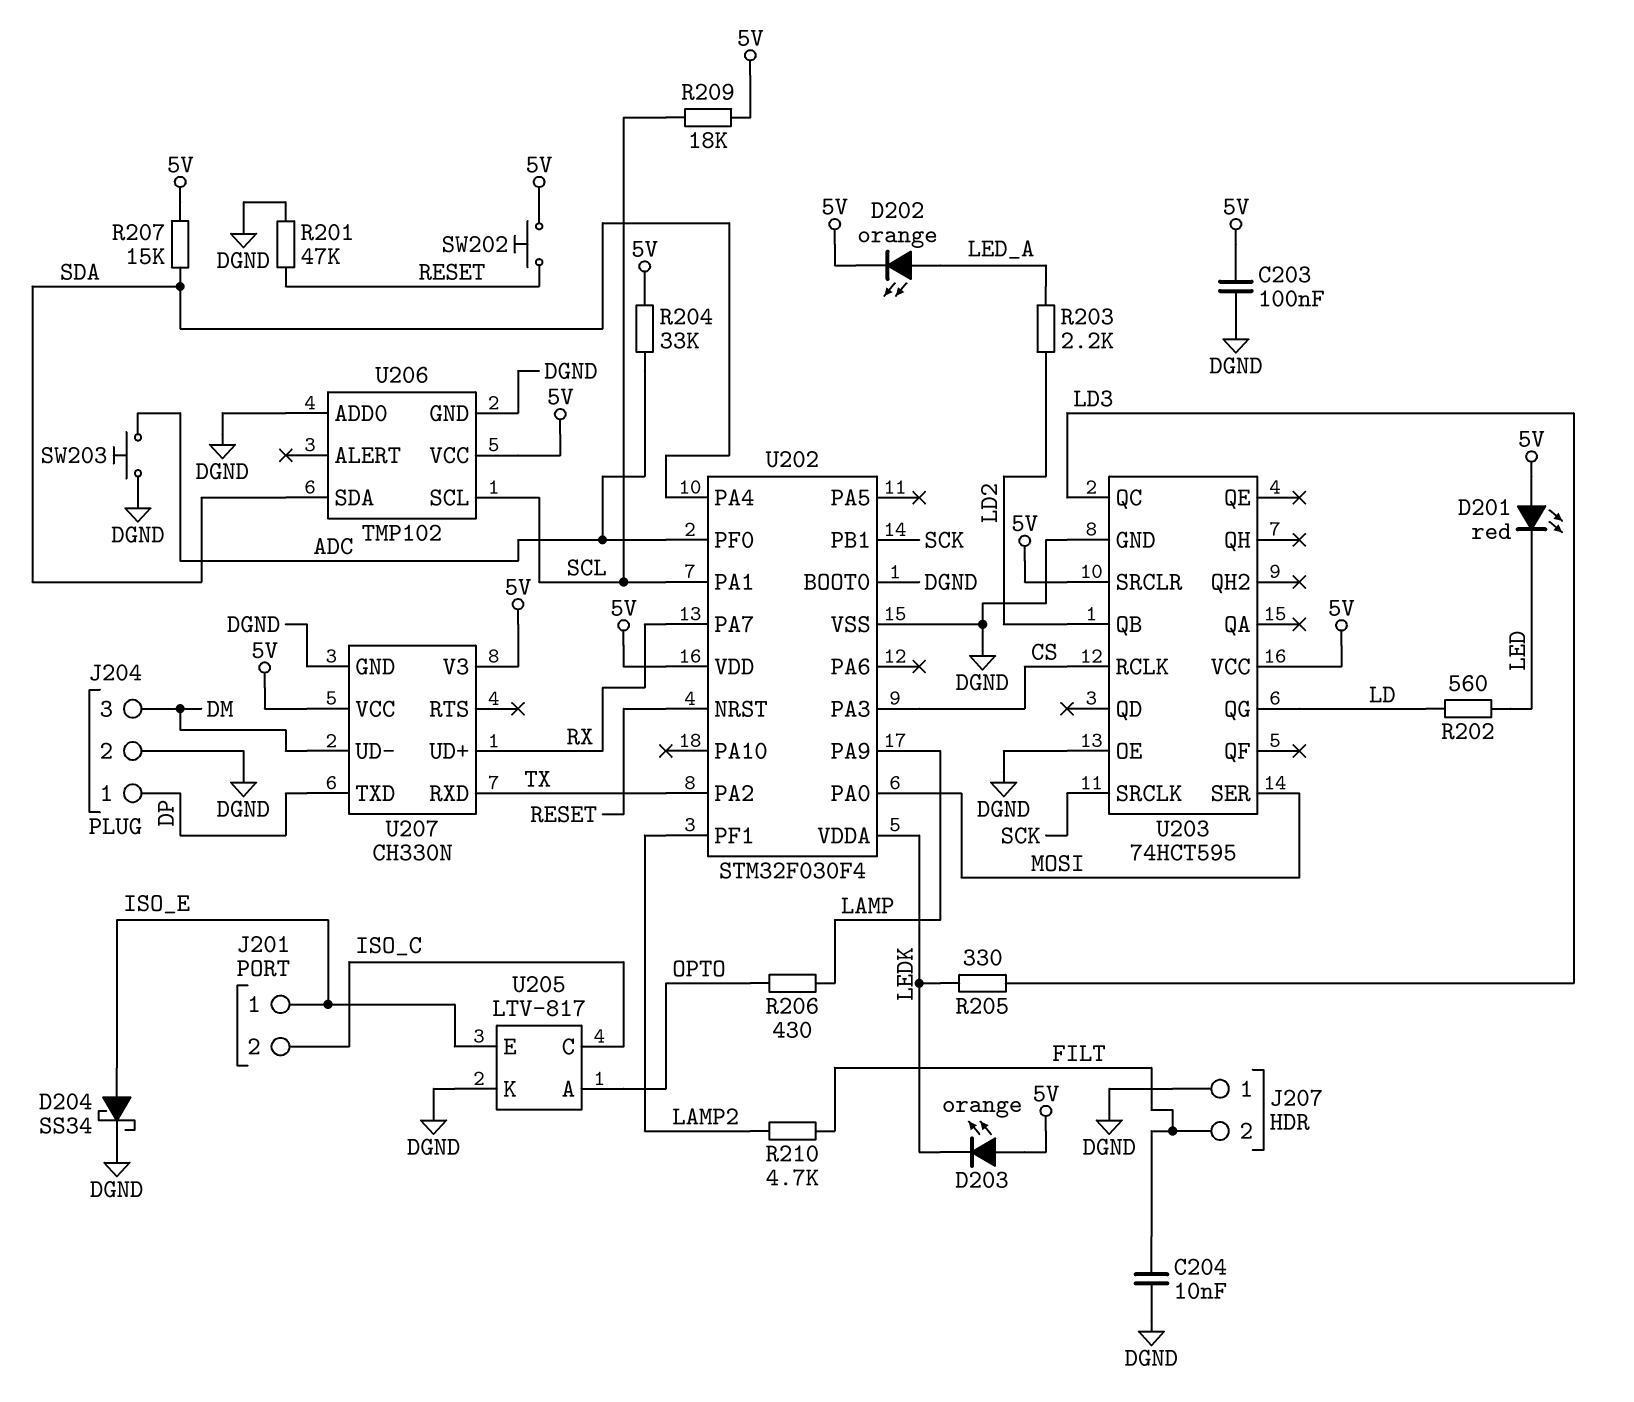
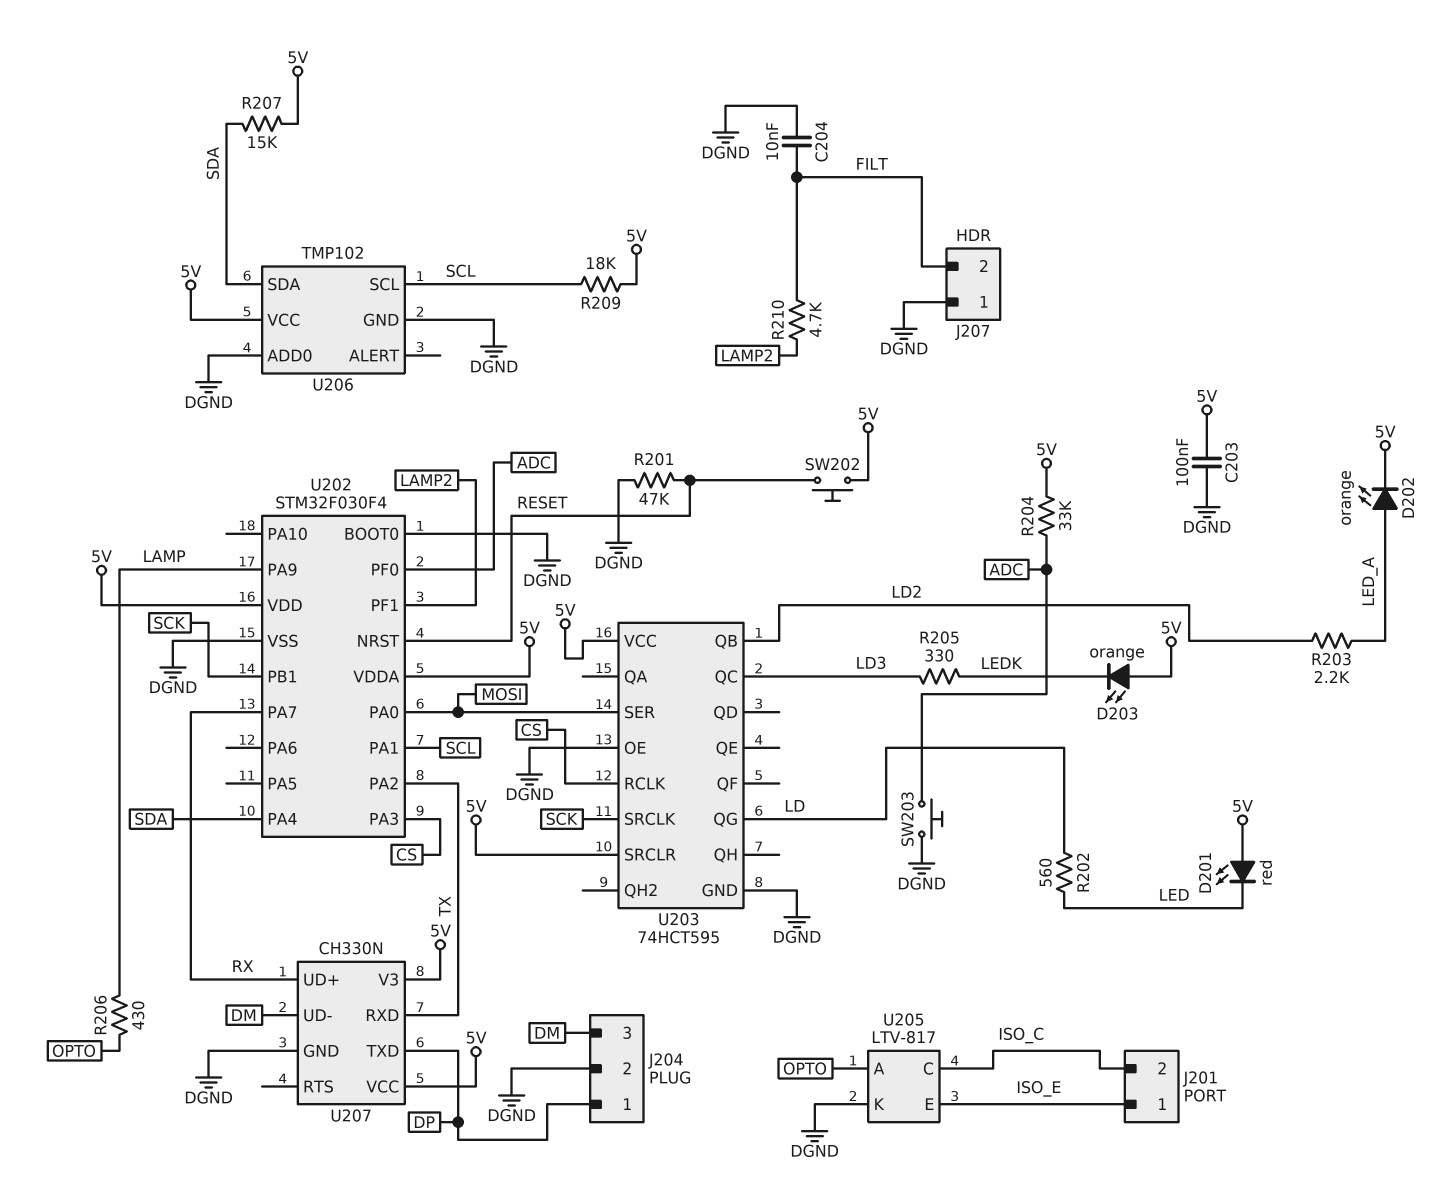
D204: schottky SS34 (A ISO_E, K DGND) -> none
U202 pin VDDA: LEDK -> 5V

